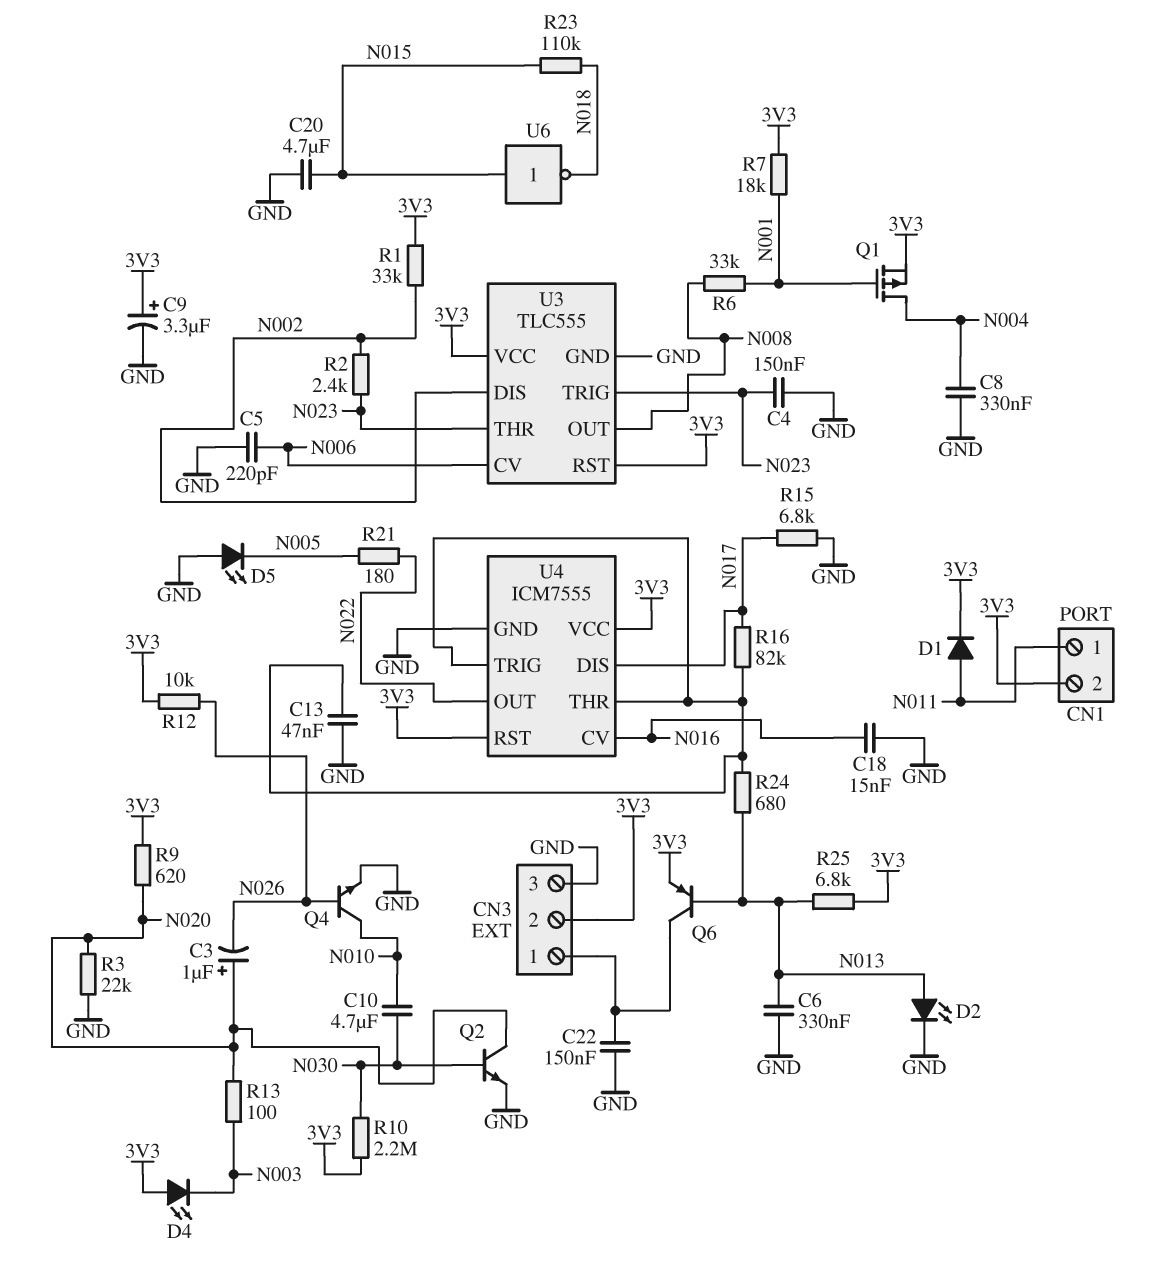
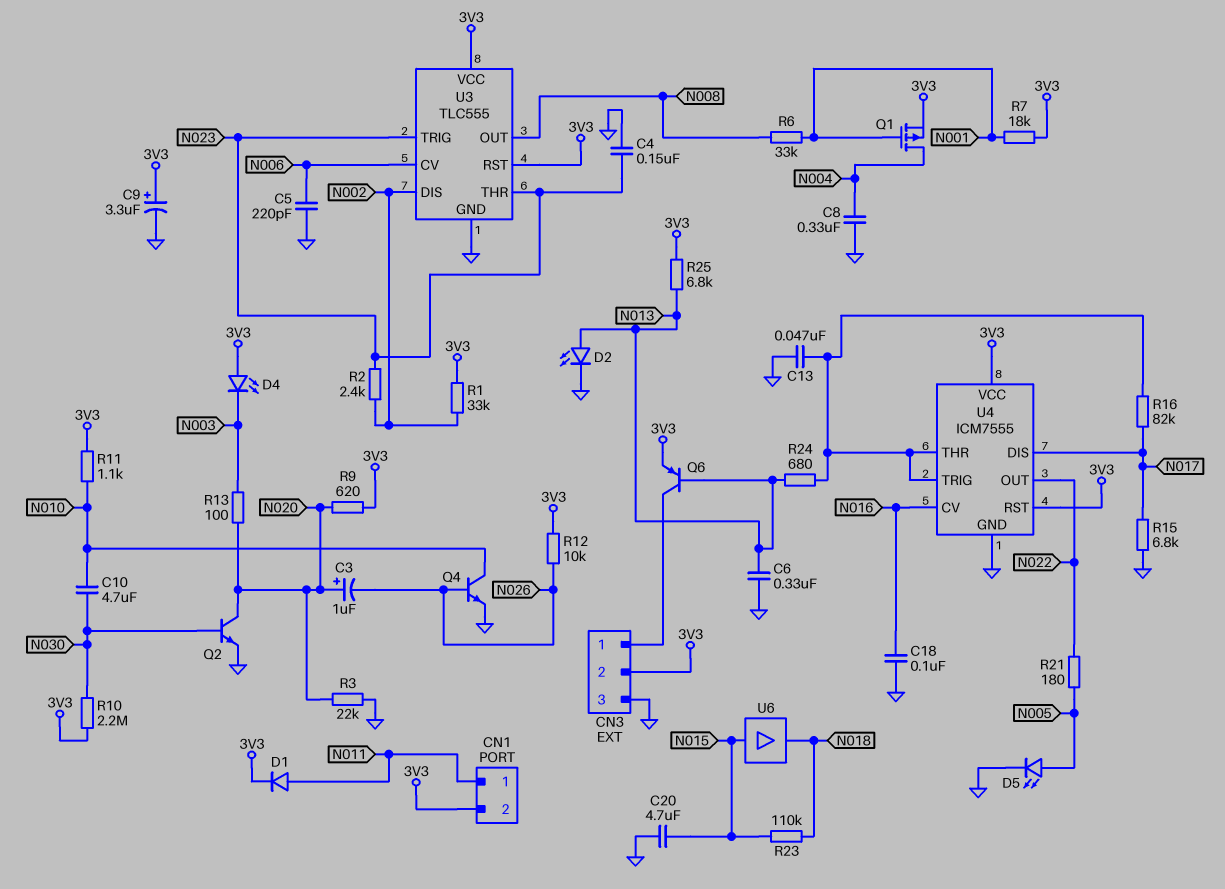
C18: 15nF (GND, N016) -> 100nF (GND, N016)
C22: 150nF (CN3/1, GND) -> none
D5: LED (A GND, K N005) -> LED (A N005, K GND)
R11: none -> 1.1k (3V3, N010)
U6: NOT (in N015, out N018) -> buffer (in N015, out N018)

